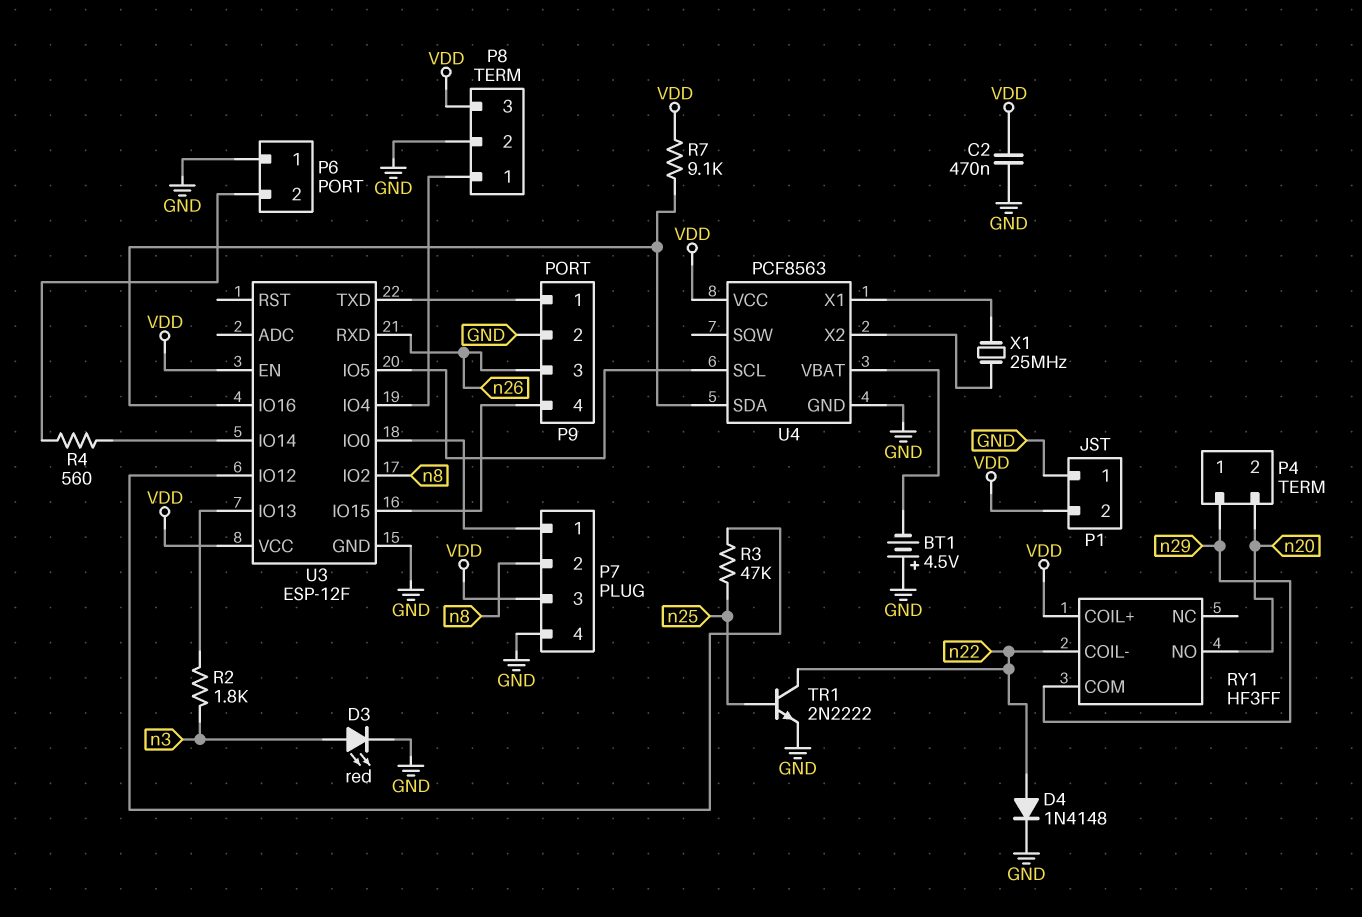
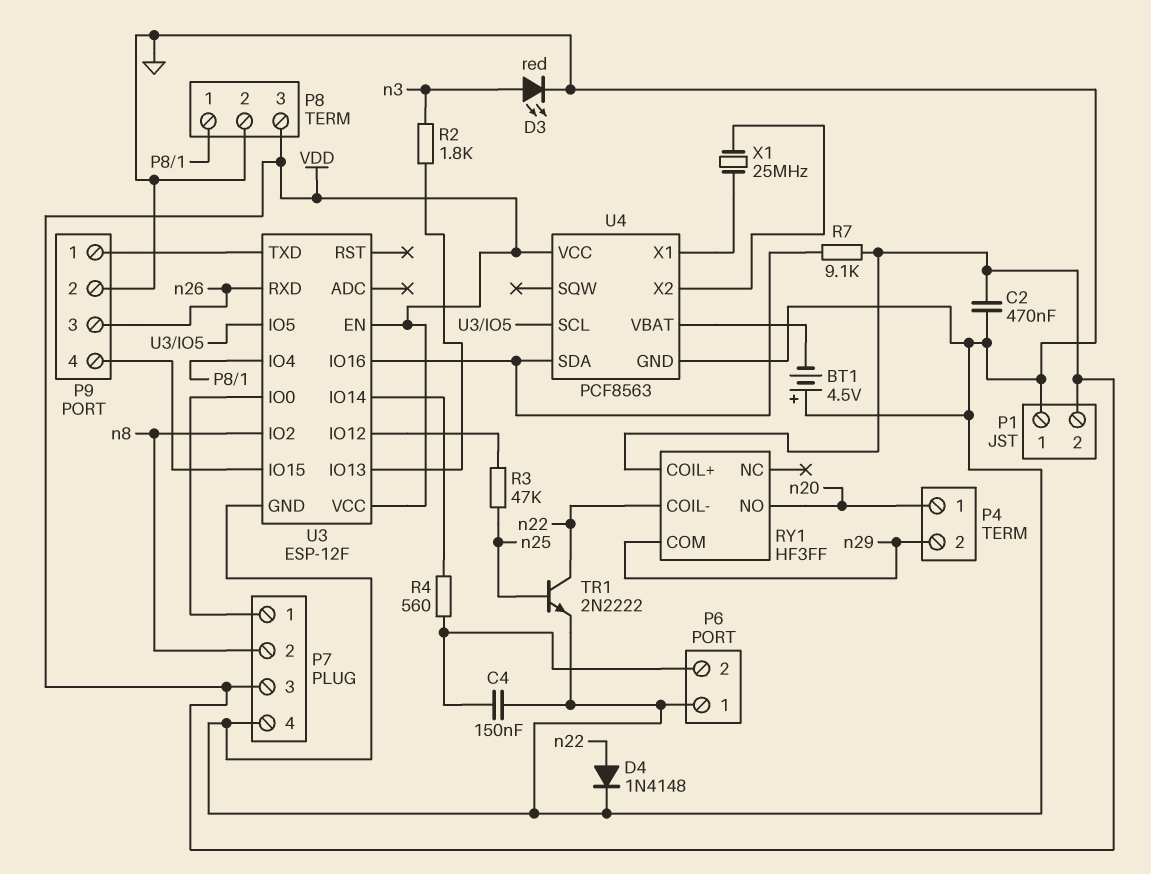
C4: none -> 150nF (GND, P6/2)
P4 pin 1: n29 -> n20
P4 pin 2: n20 -> n29

